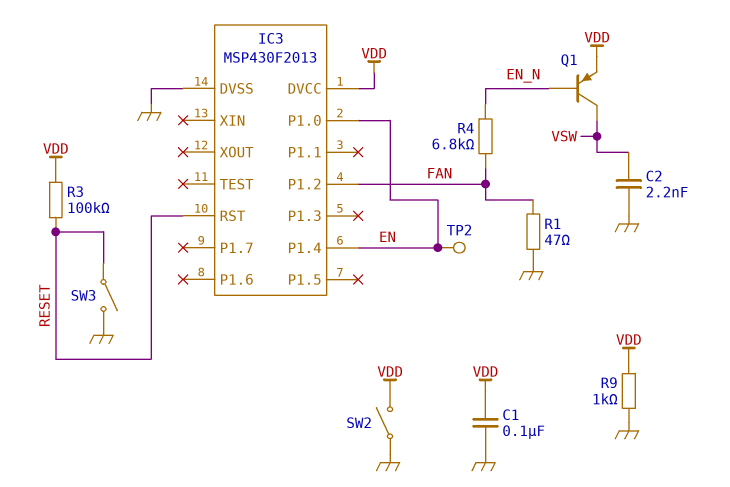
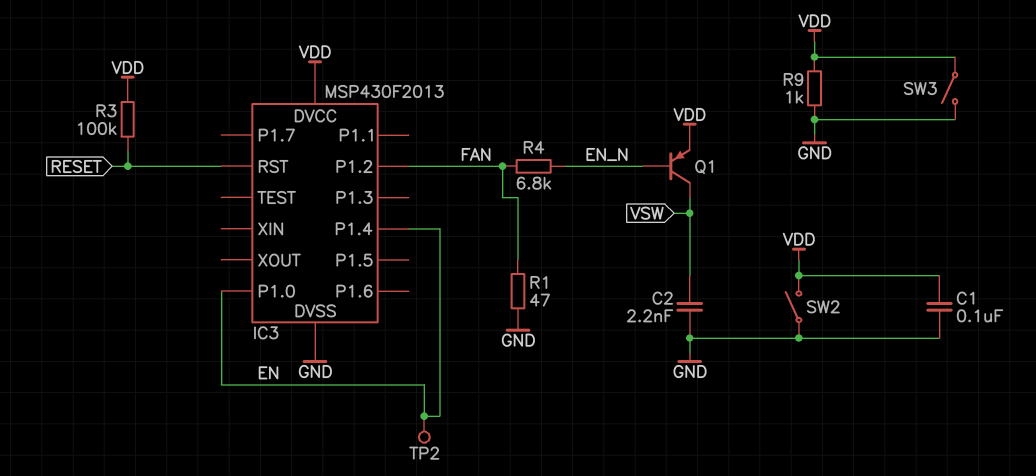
SW3: switch (GND, RESET) -> switch (GND, VDD)

